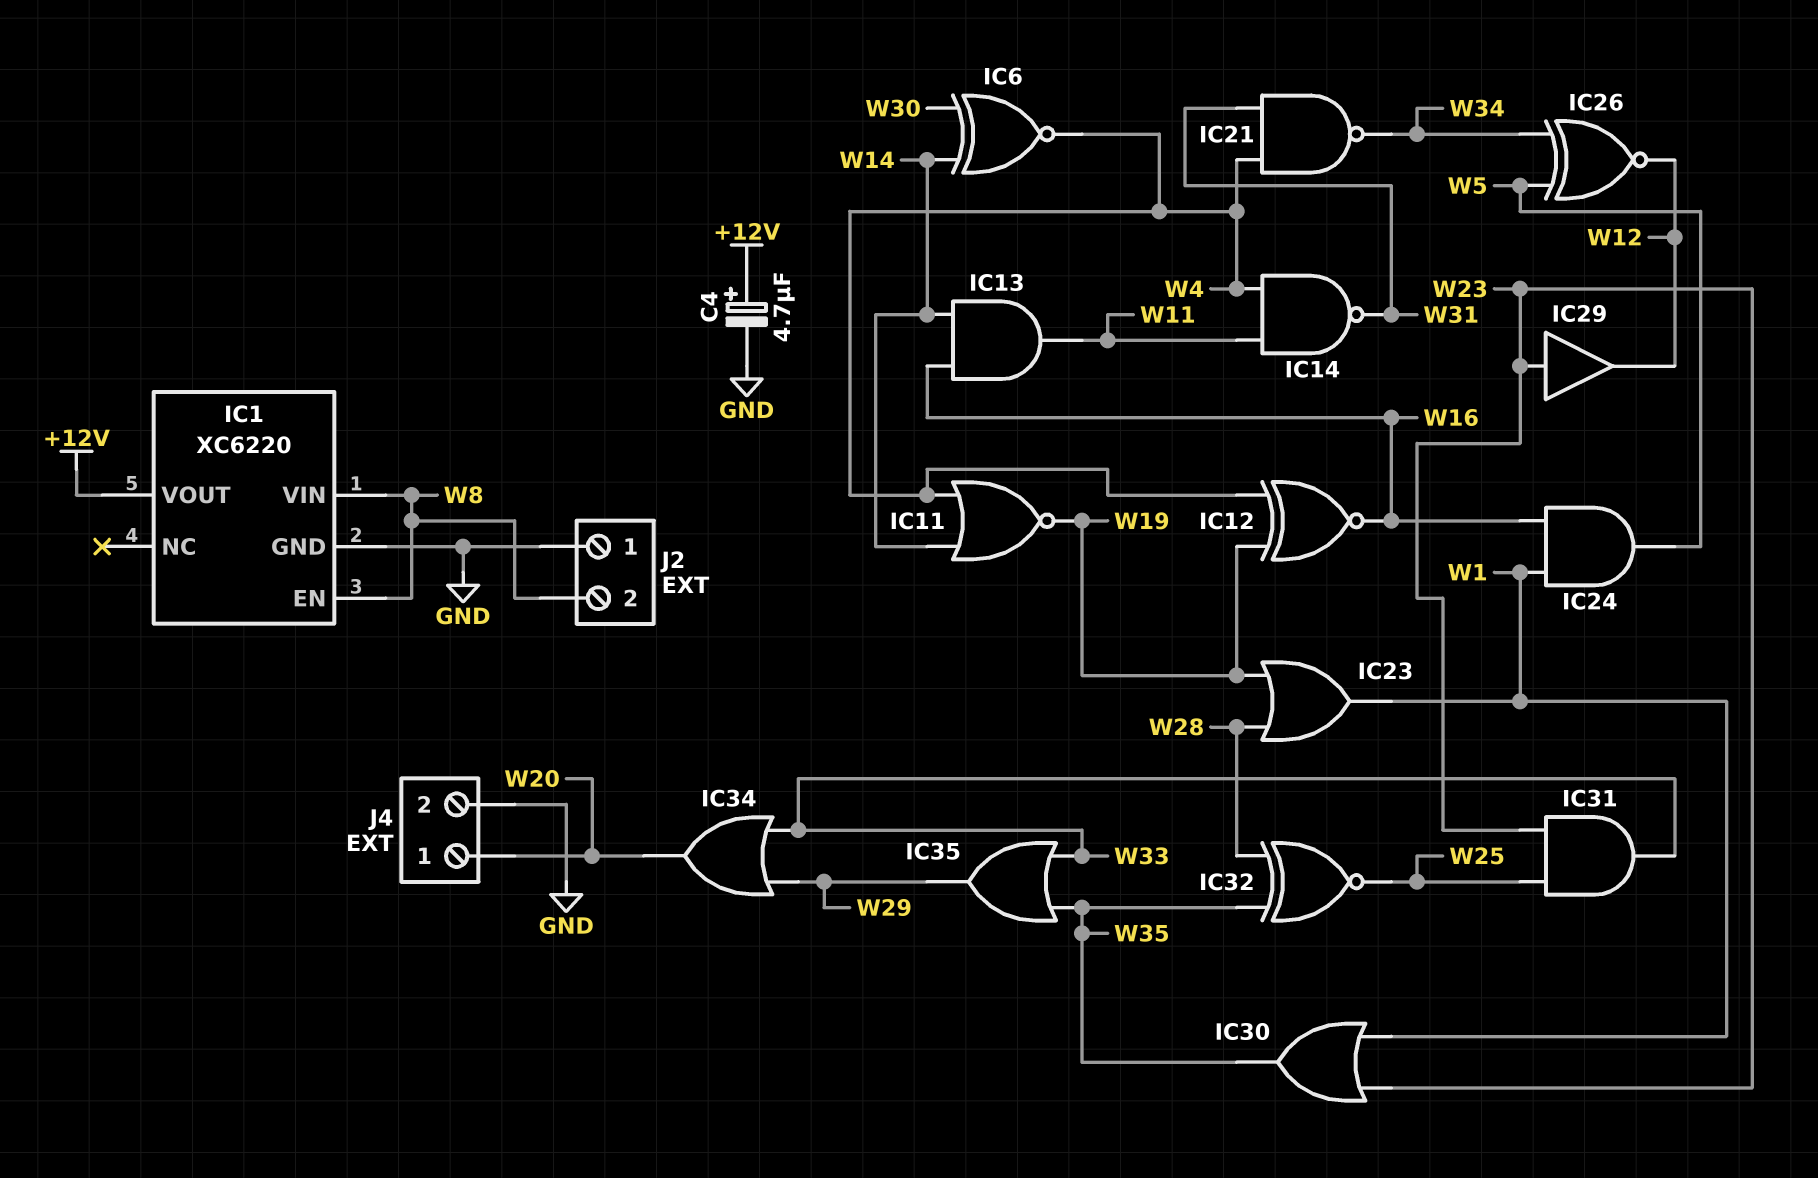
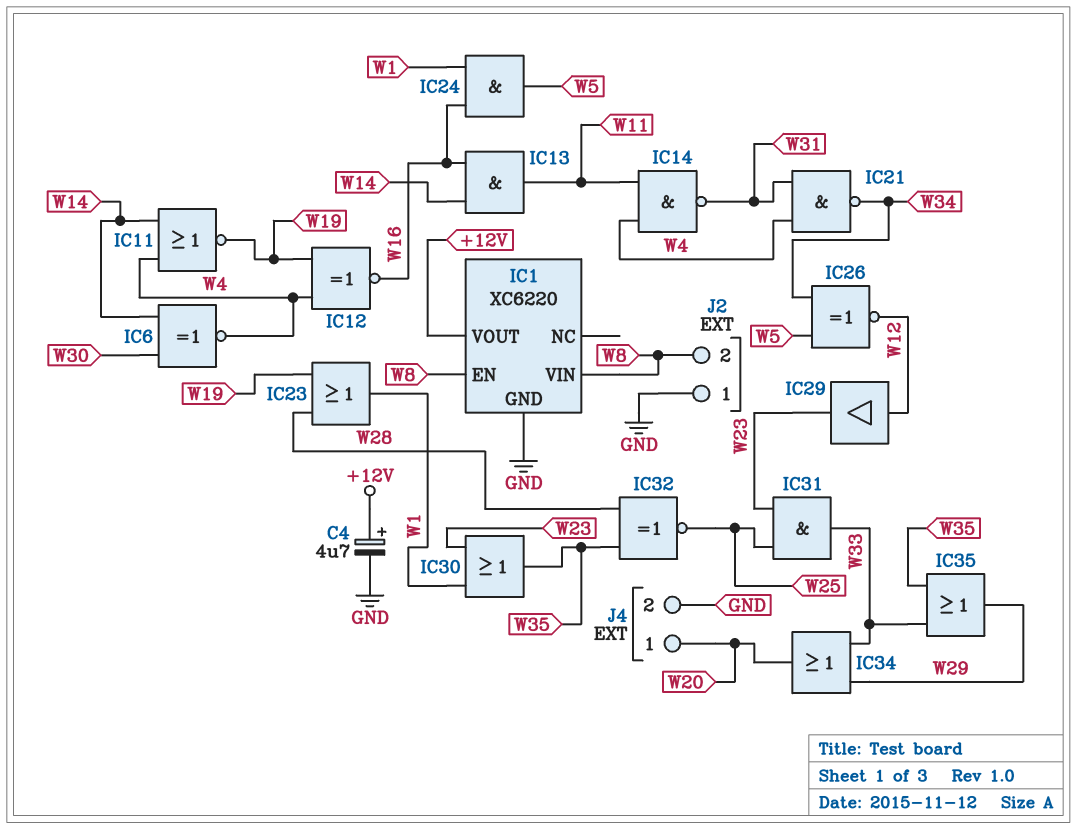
IC29: buffer (in W23, out W12) -> buffer (in W12, out W23)

